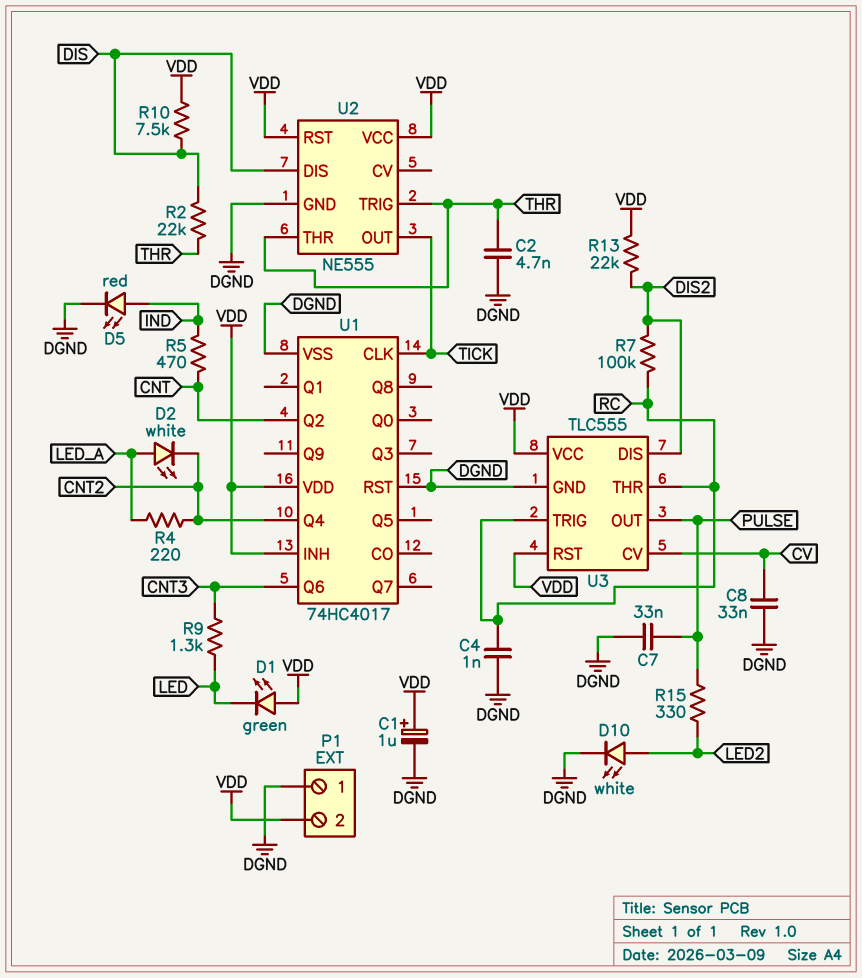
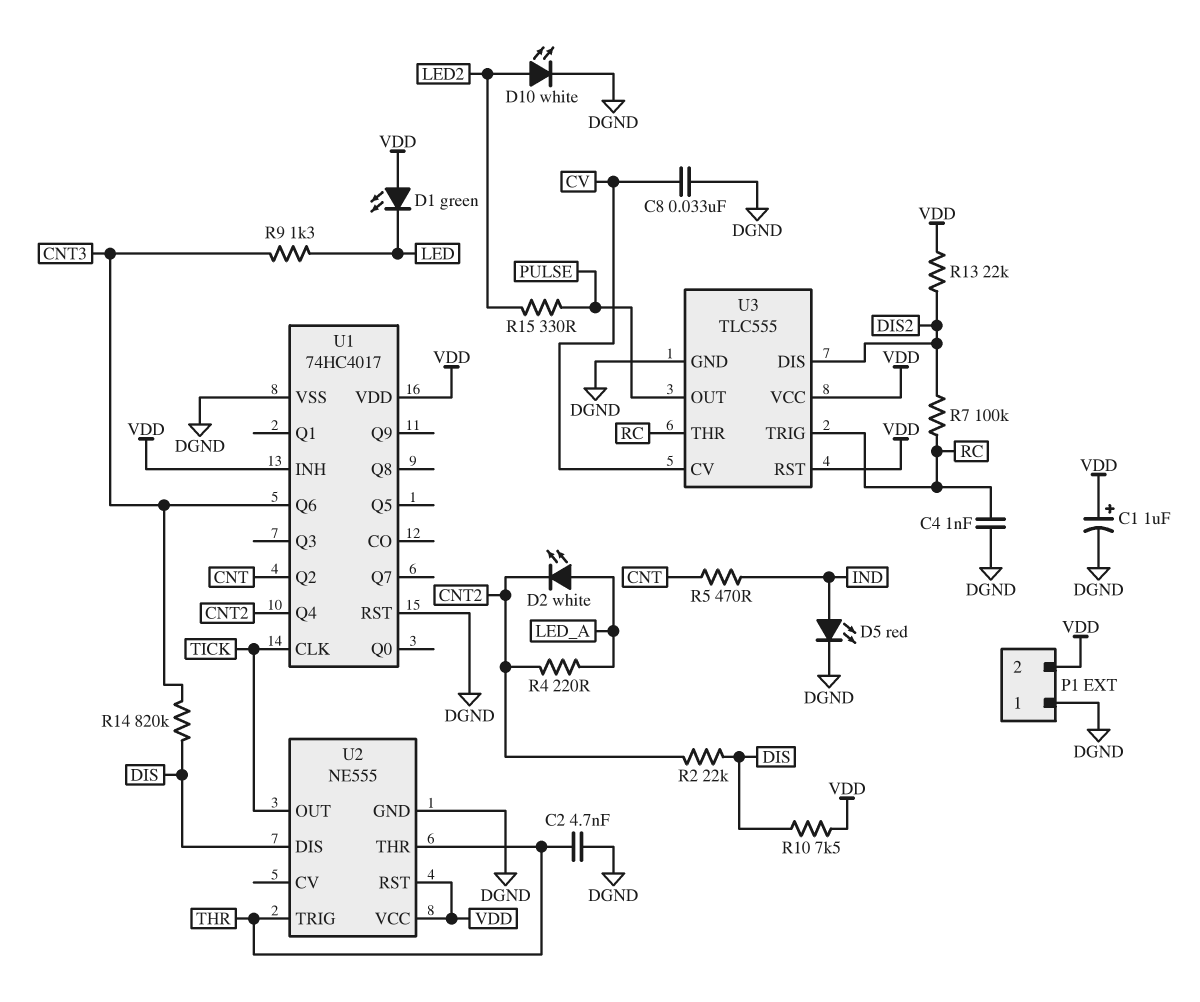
C7: 33nF (DGND, PULSE) -> none
R2: 22k (DIS, THR) -> 22k (CNT2, DIS)
R14: none -> 820k (CNT3, DIS)

